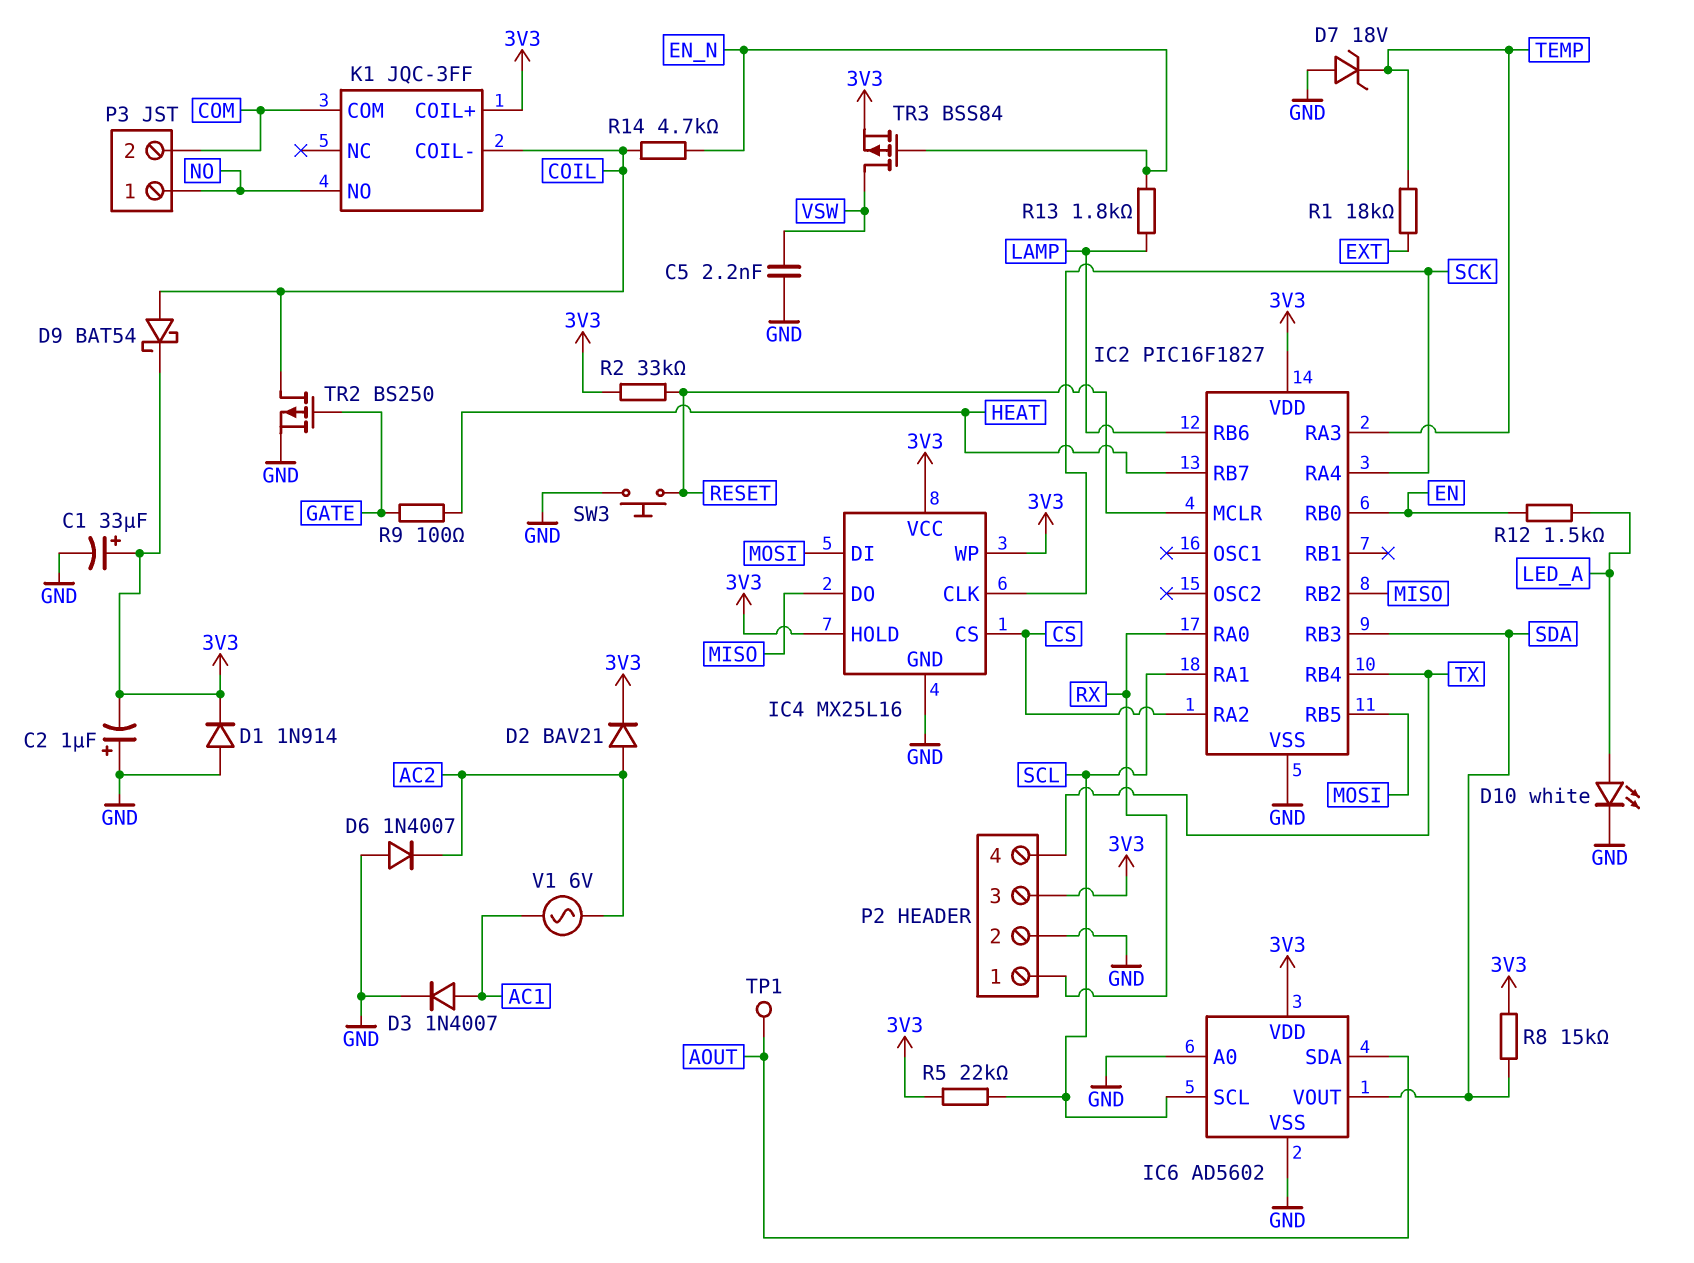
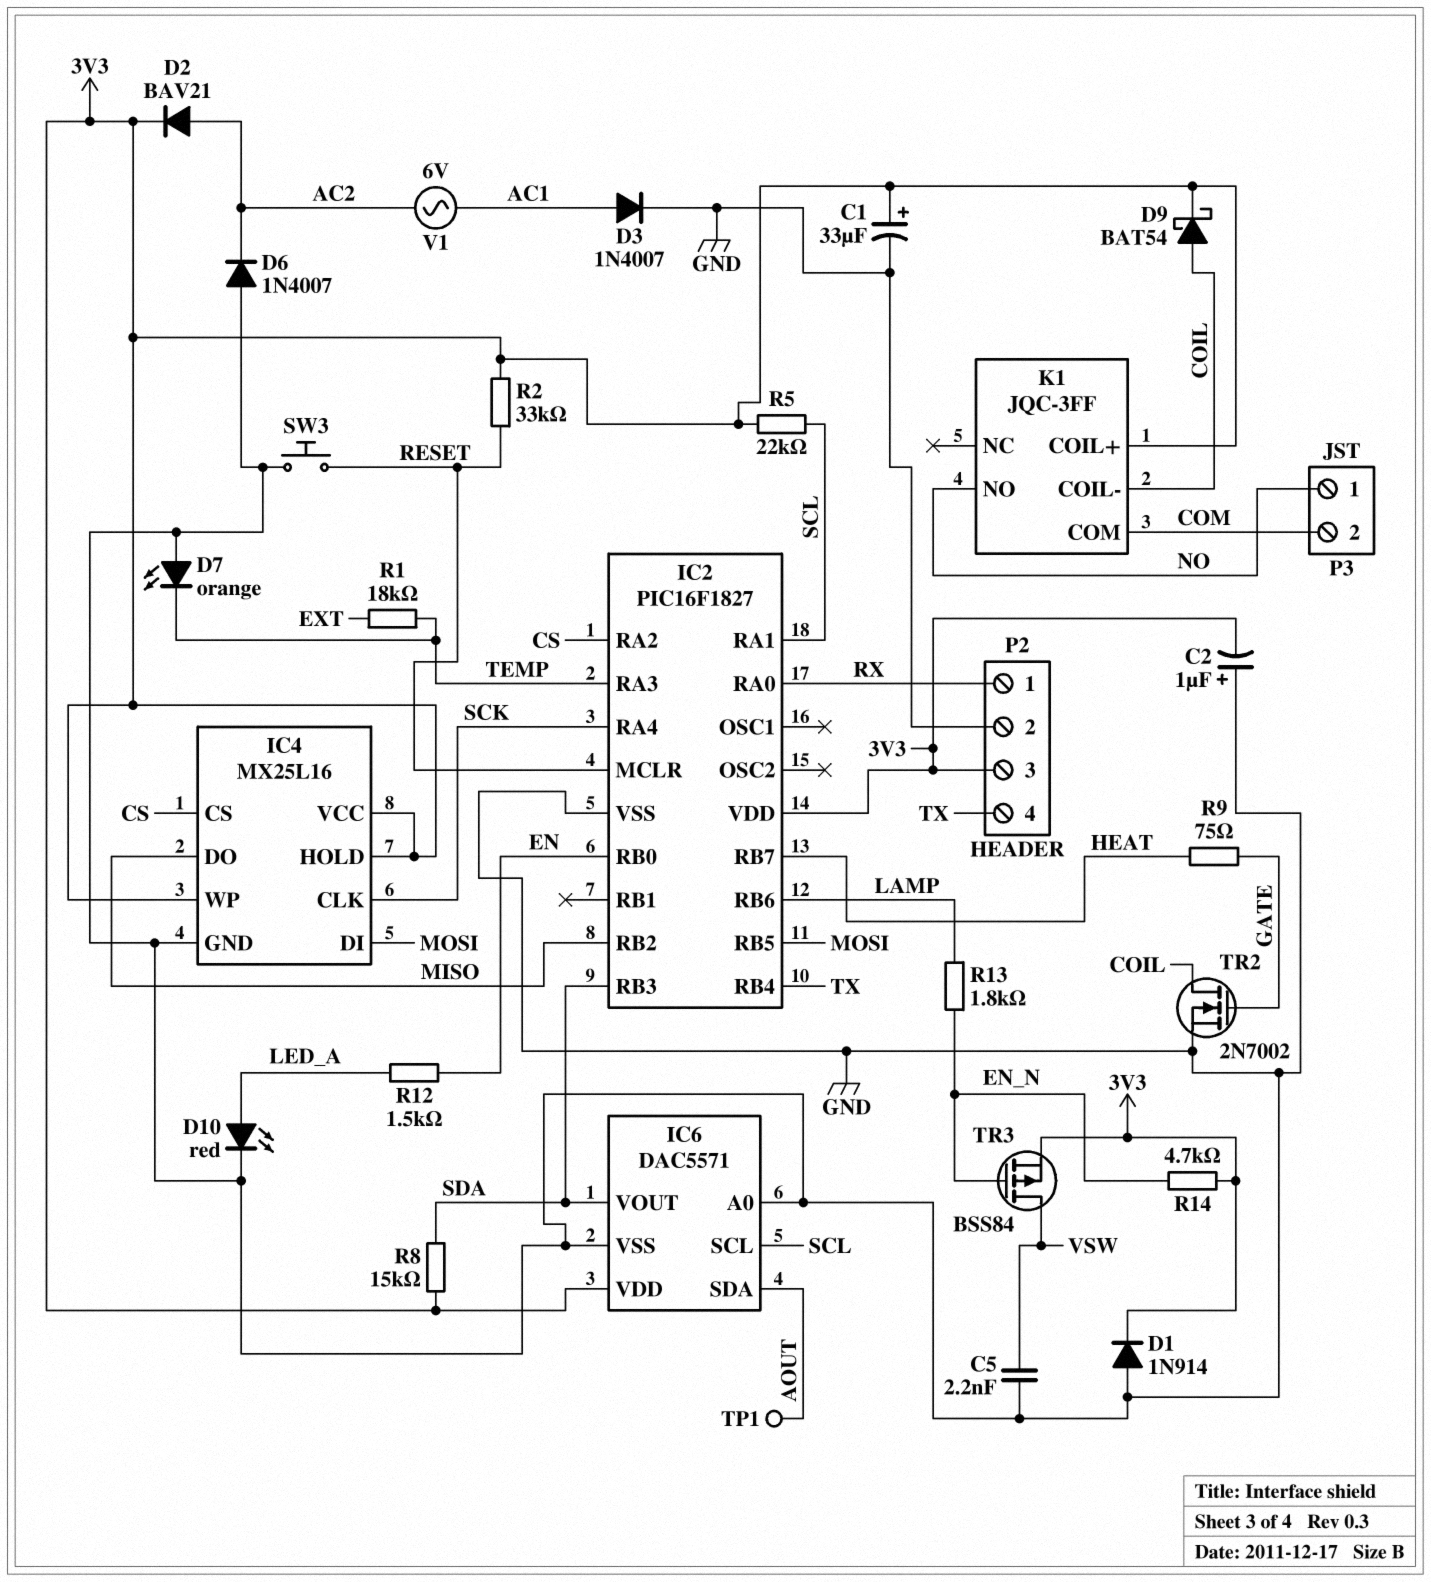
D7: zener 18V (A GND, K TEMP) -> LED orange (A GND, K TEMP)
D10: LED white (A LED_A, K GND) -> LED red (A LED_A, K GND)
IC6: AD5602 -> DAC5571
R9: 100 (GATE, HEAT) -> 75 (GATE, HEAT)
R14: 4.7k (COIL, EN_N) -> 4.7k (3V3, EN_N)
TR2: PMOS BS250 (G GATE, D COIL, S GND) -> NMOS 2N7002 (G GATE, D COIL, S GND)

